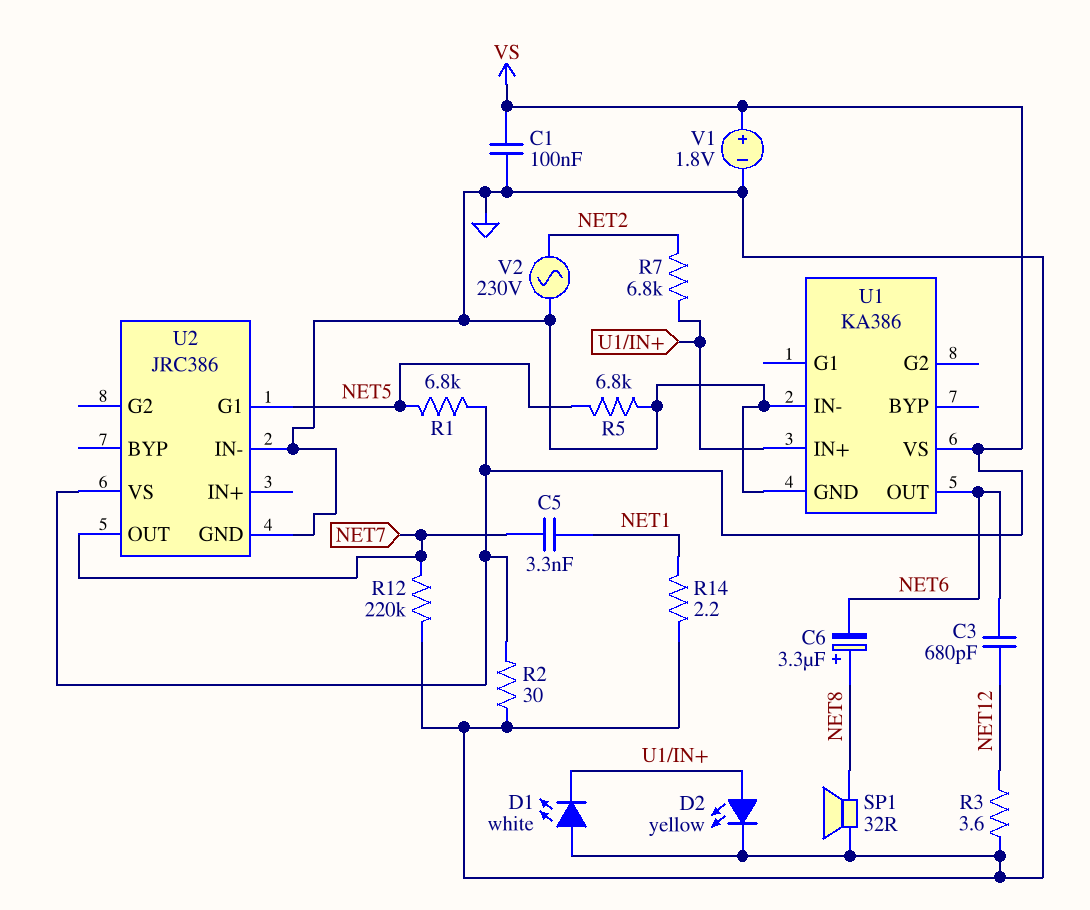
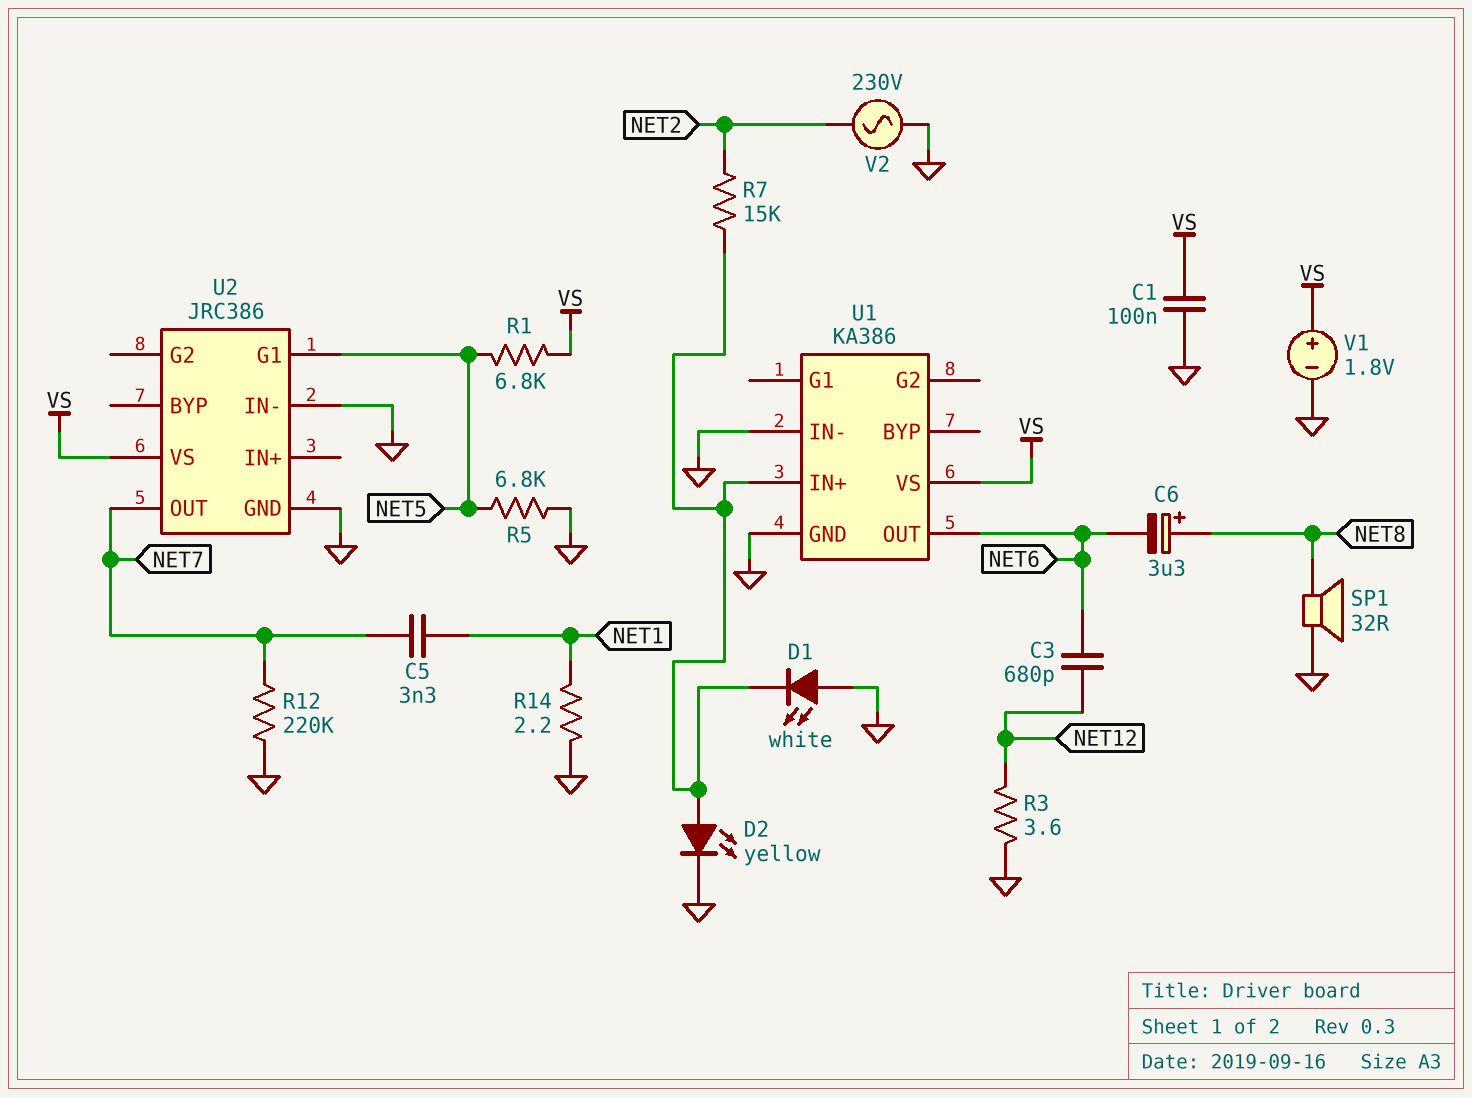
R2: 30 (GND, VS) -> none
R7: 6.8k (NET2, U1/IN+) -> 15k (NET2, U1/IN+)

